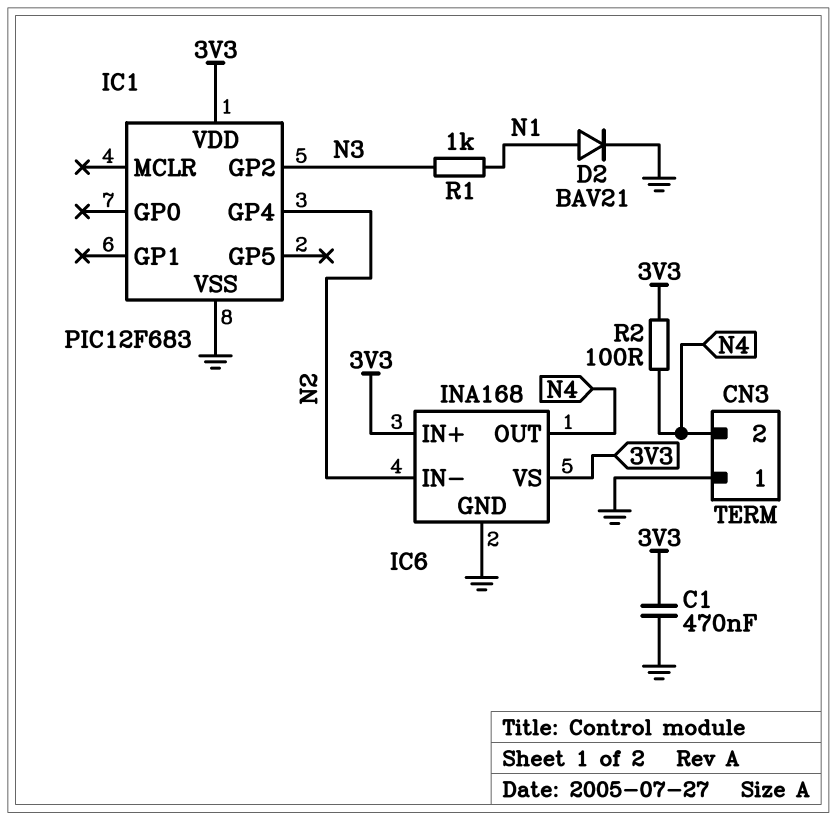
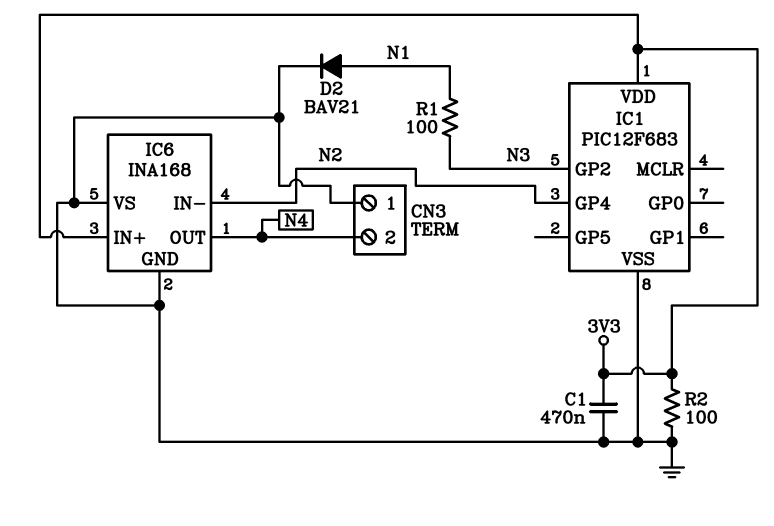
IC6 pin VS: 3V3 -> GND
R1: 1k (N1, N3) -> 100 (N1, N3)
R2: 100 (3V3, N4) -> 100 (3V3, GND)

